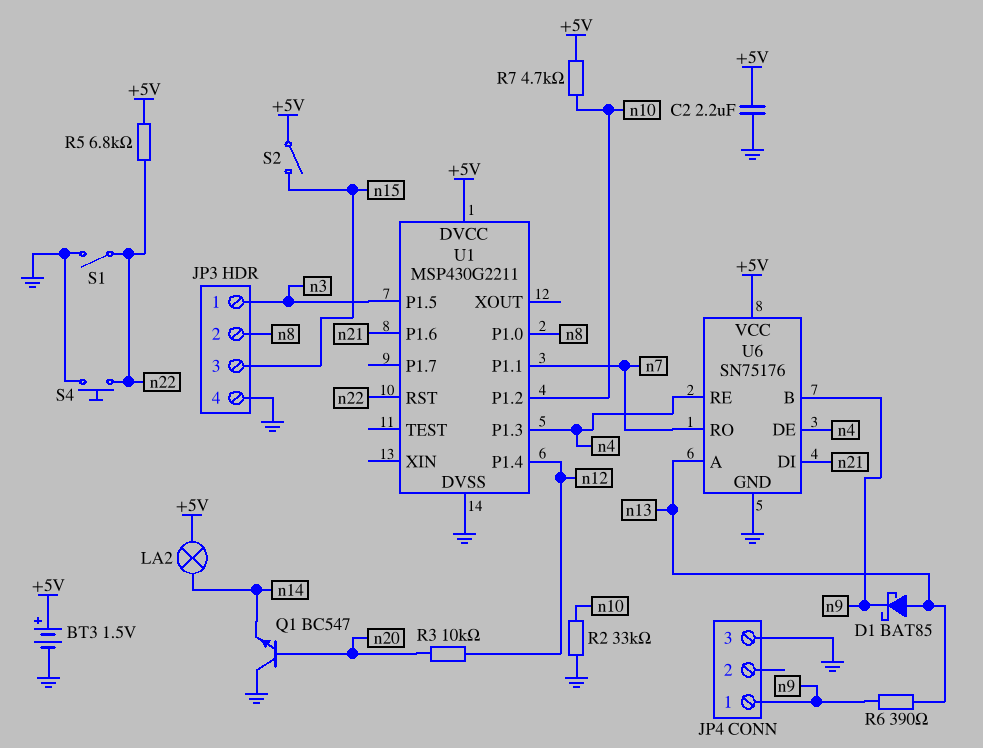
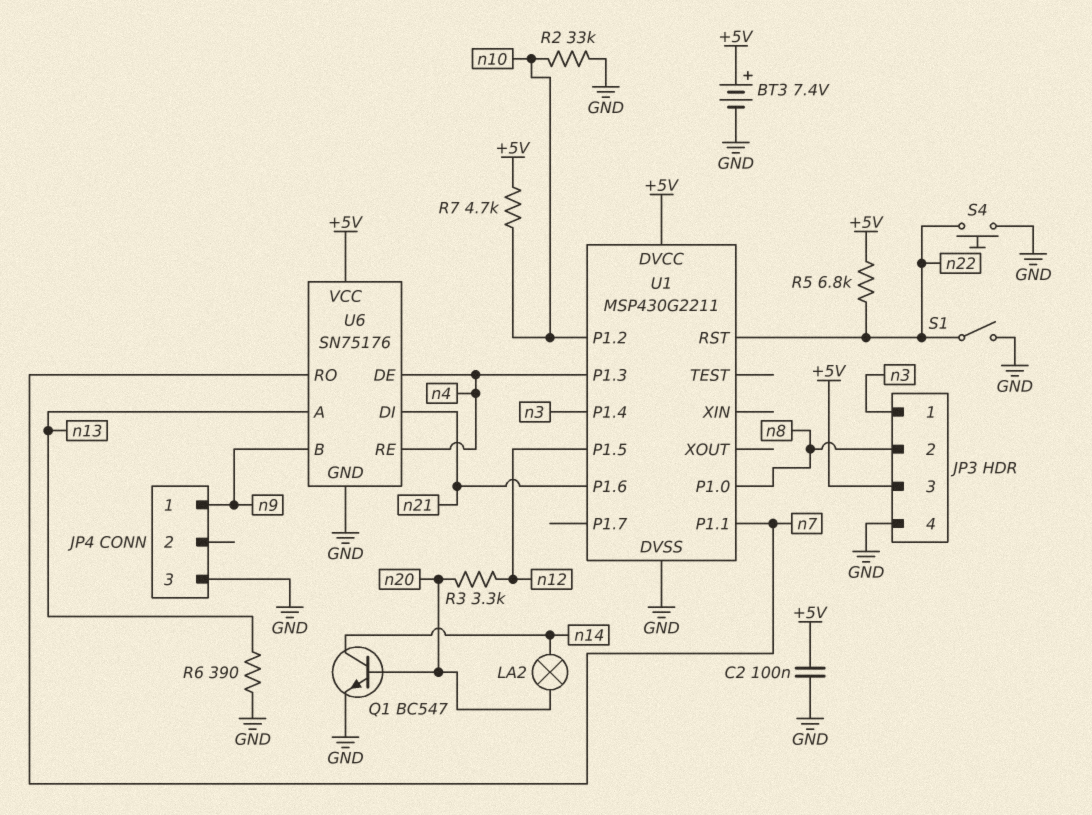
BT3: 1.5V (plus +5V, minus GND) -> 7.4V (plus +5V, minus GND)
C2: 2.2uF (+5V, GND) -> 100nF (+5V, GND)
D1: schottky BAT85 (A n13, K n9) -> none
JP3 pin 3: n15 -> +5V
LA2: lamp (+5V, n14) -> lamp (n14, n20)
Q1: NPN BC547 (B n20, C GND, E n14) -> NPN BC547 (B n20, C n14, E GND)
R3: 10k (n12, n20) -> 3.3k (n12, n20)
R6: 390 (n9, n13) -> 390 (GND, n13)
S2: switch (+5V, n15) -> none
U1 pin P1.4: n12 -> n3
U1 pin P1.5: n3 -> n12

